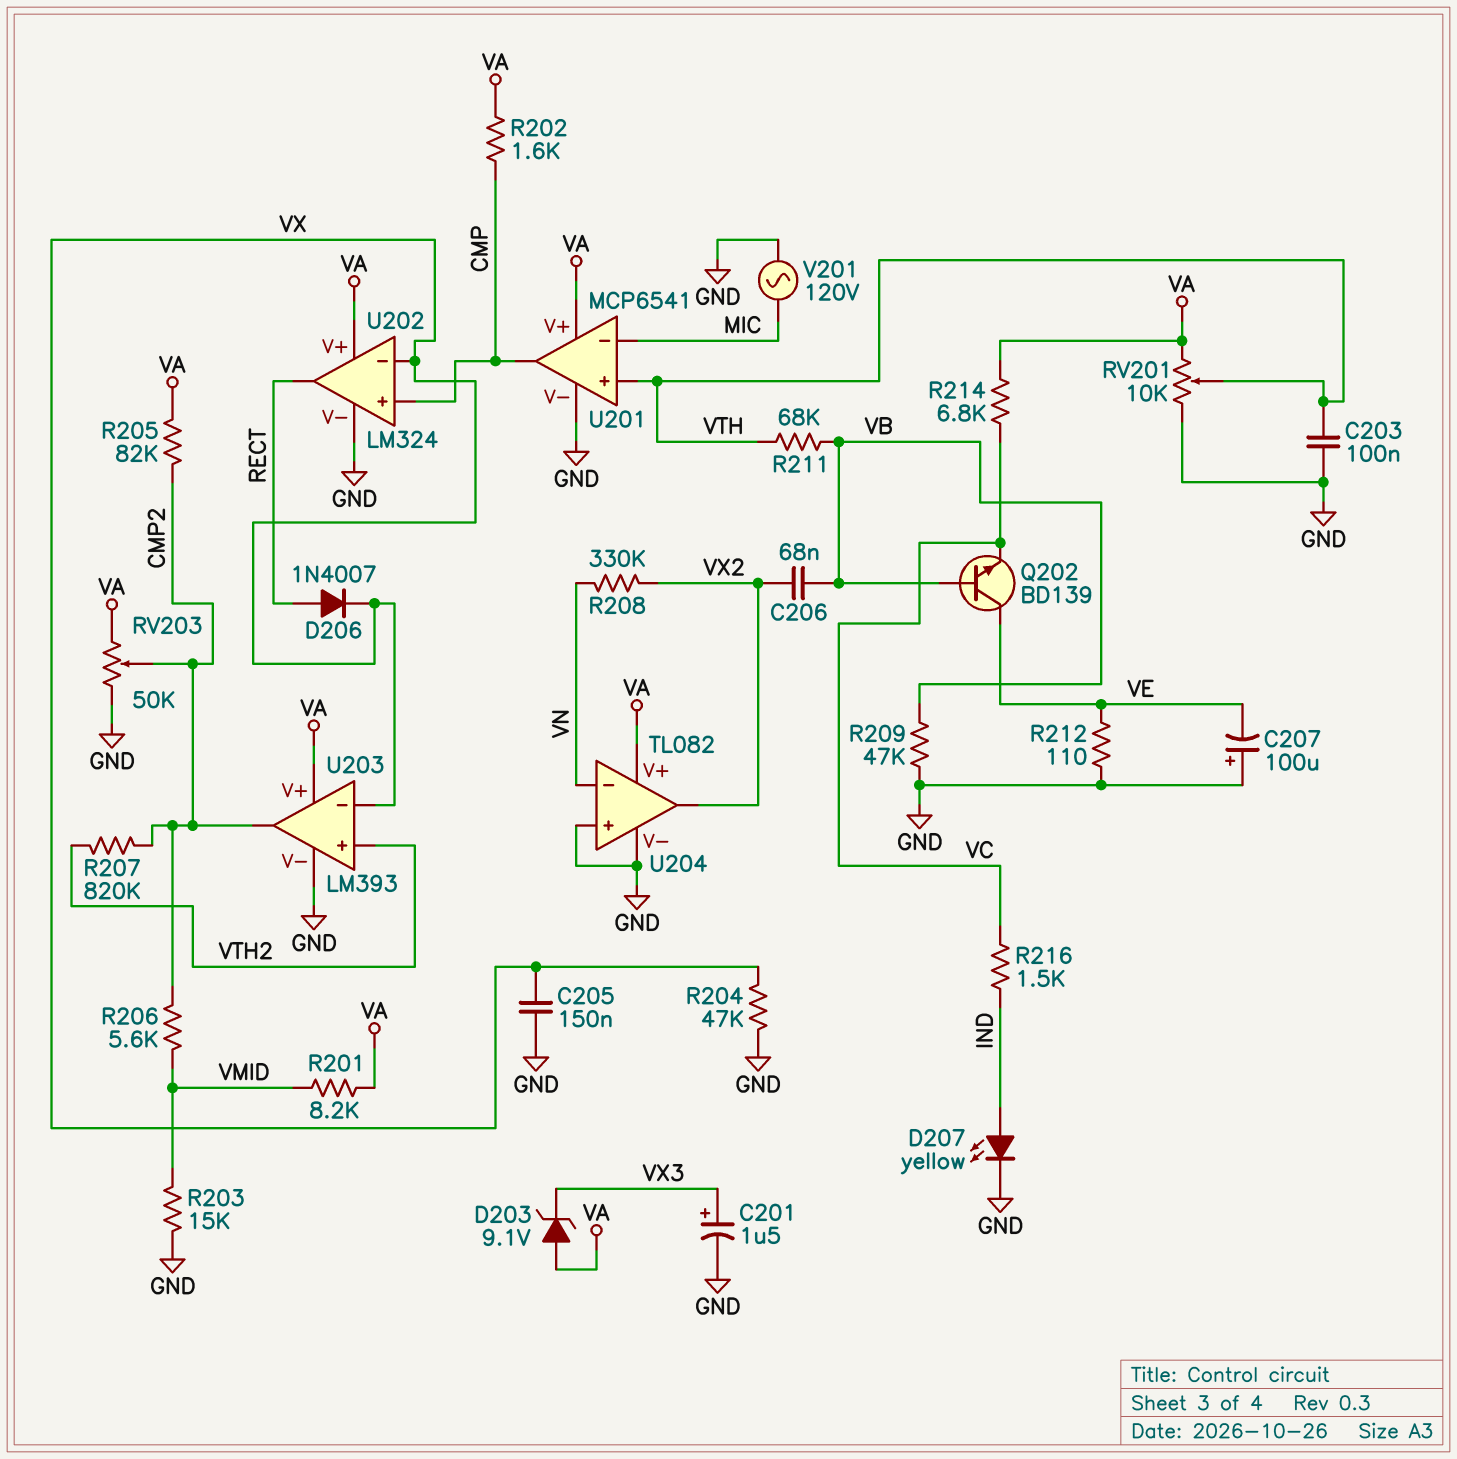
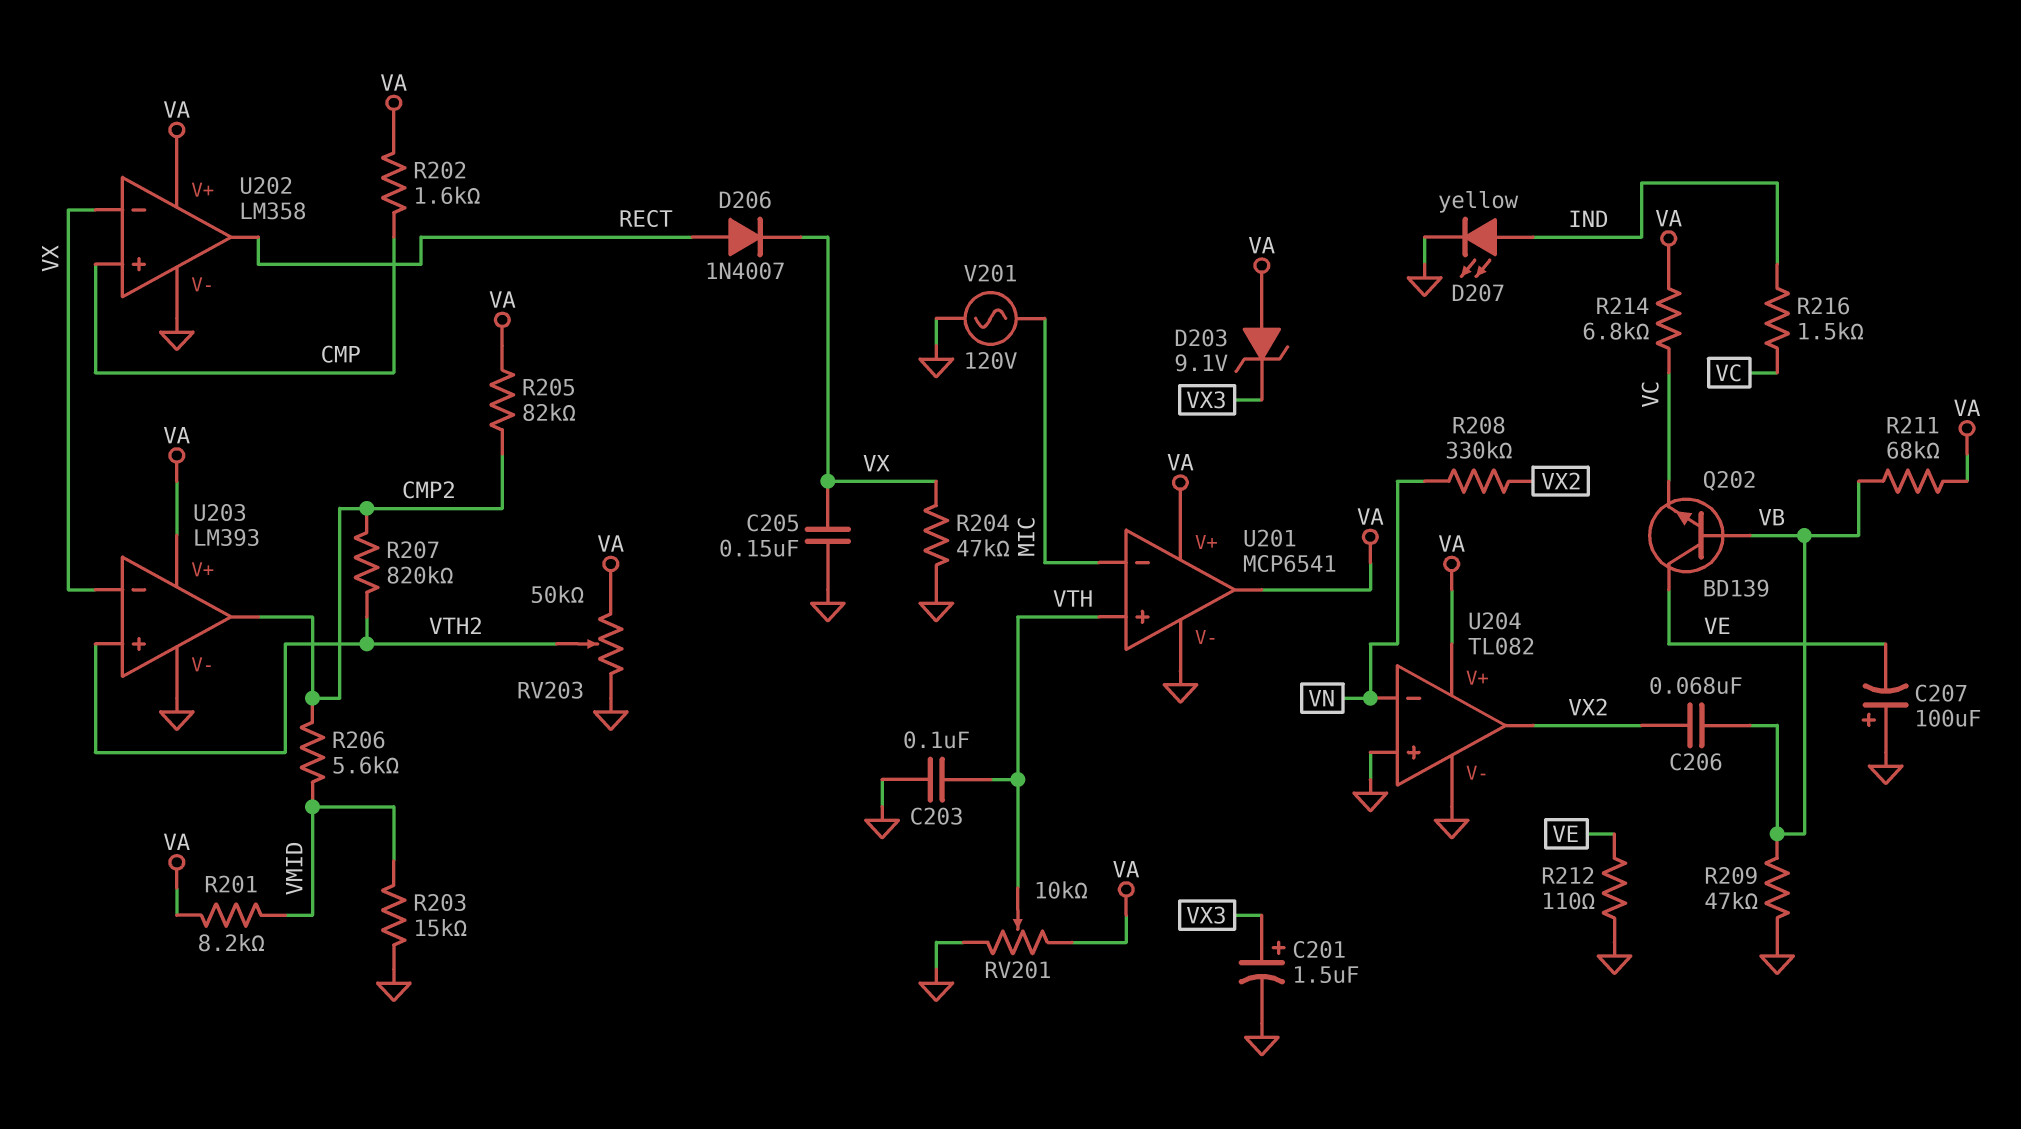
R211: 68k (VB, VTH) -> 68k (VA, VB)
RV203: 50k (GND, VA, wiper CMP2) -> 50k (GND, VA, wiper VTH2)
U201 pin out: CMP -> VA
U202: LM324 -> LM358

